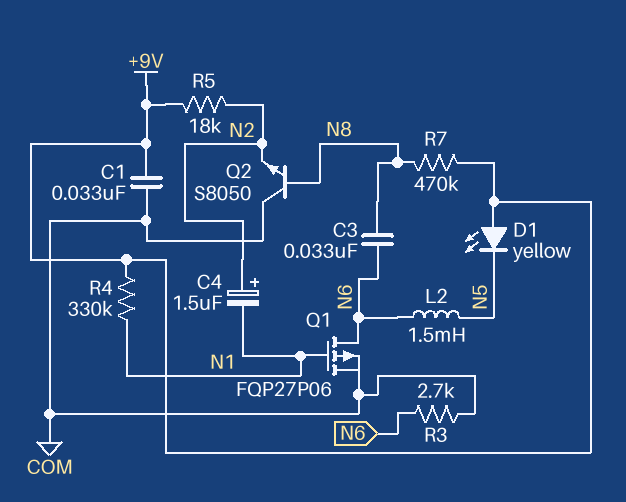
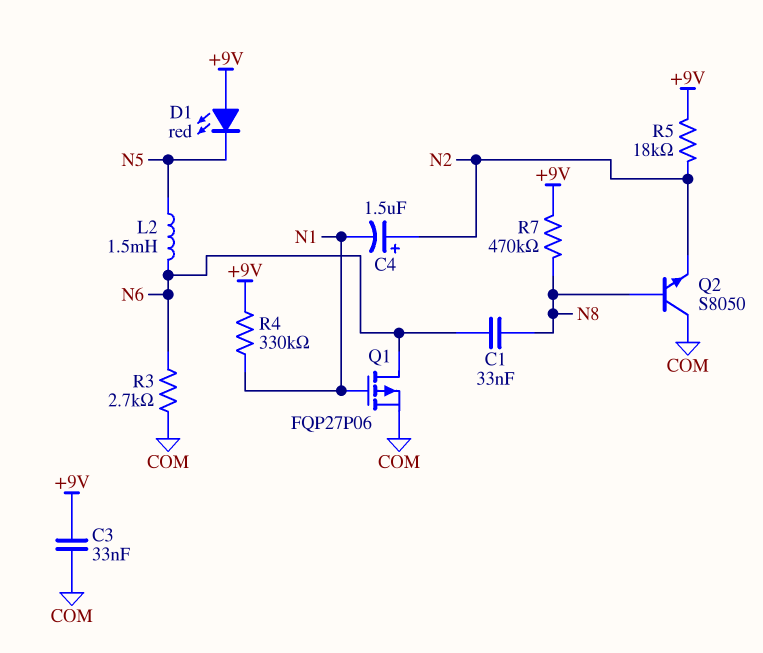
C1: 33nF (+9V, COM) -> 33nF (N6, N8)
C3: 33nF (N6, N8) -> 33nF (+9V, COM)
D1: LED yellow (A +9V, K N5) -> LED red (A +9V, K N5)

